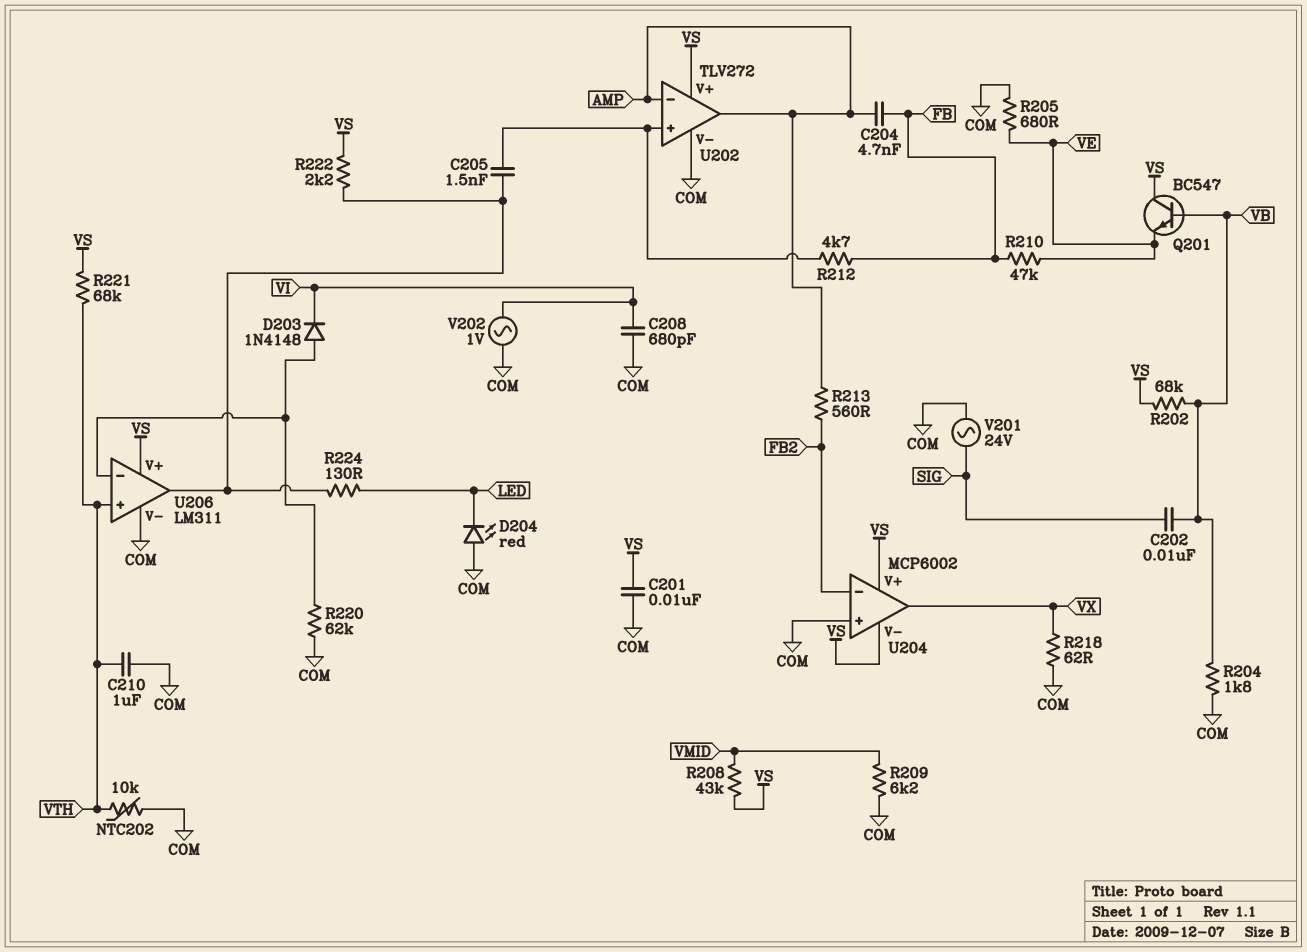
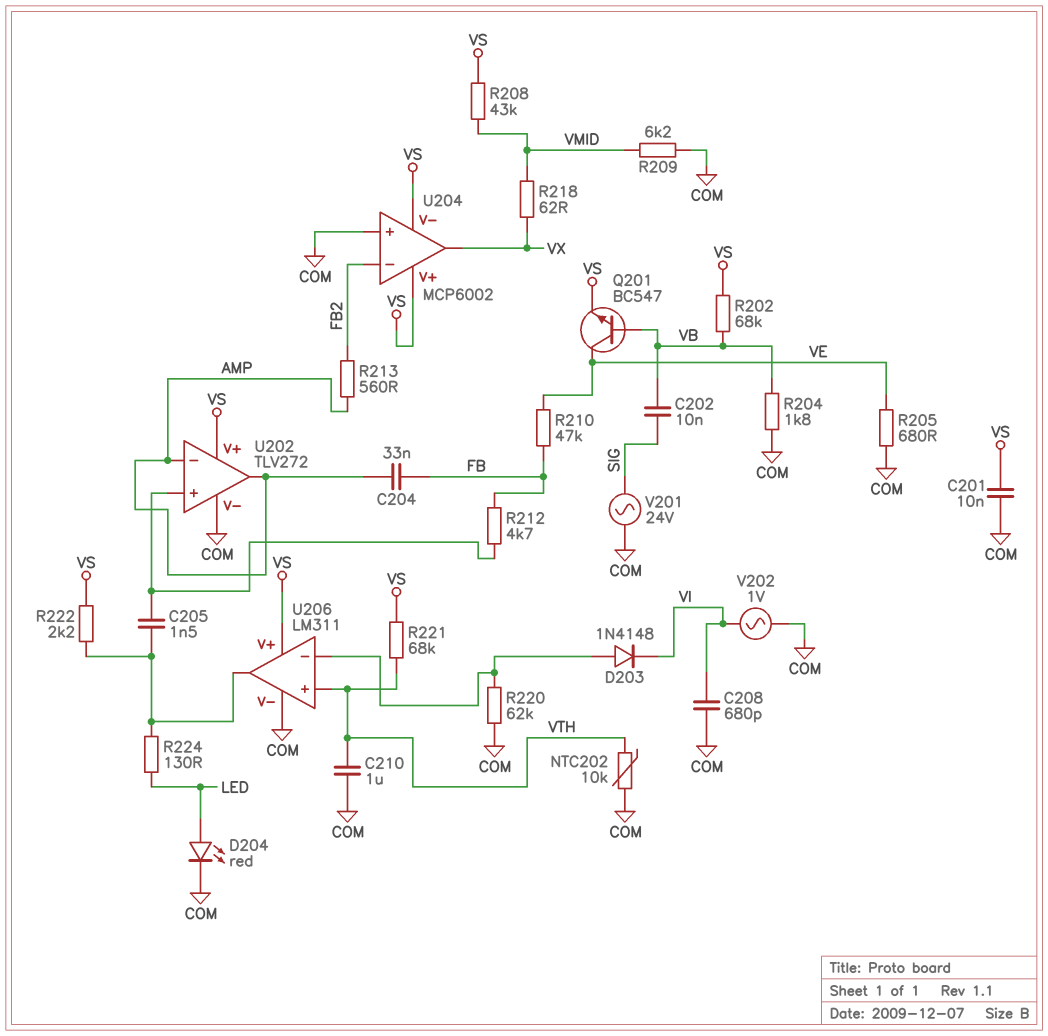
C204: 4.7nF (AMP, FB) -> 33nF (AMP, FB)
D204: LED red (A COM, K LED) -> LED red (A LED, K COM)
Q201: NPN BC547 (B VB, C VS, E VE) -> NPN BC547 (B VB, C VE, E VS)
R218: 62 (COM, VX) -> 62 (VMID, VX)

